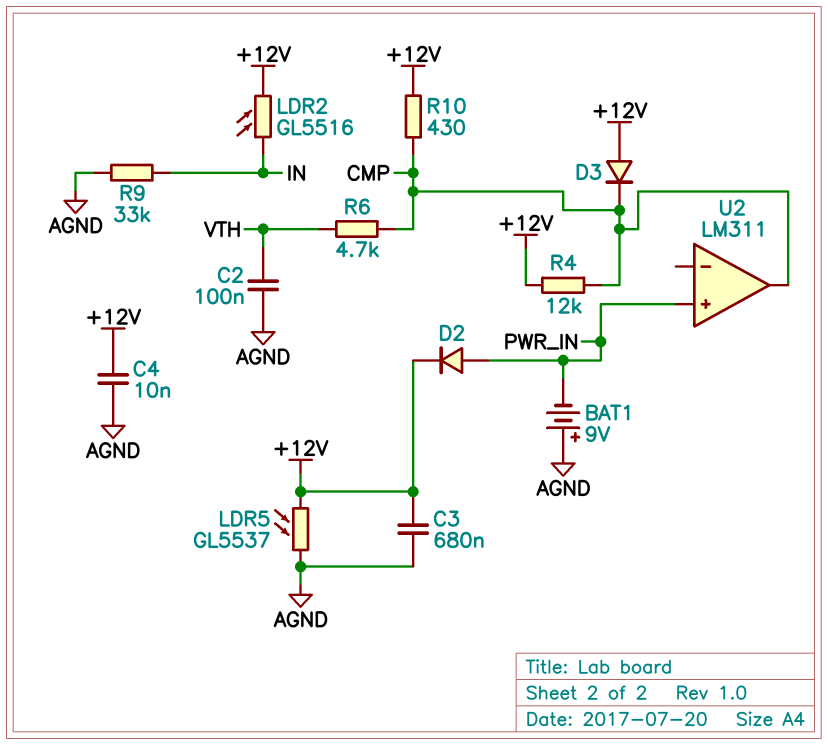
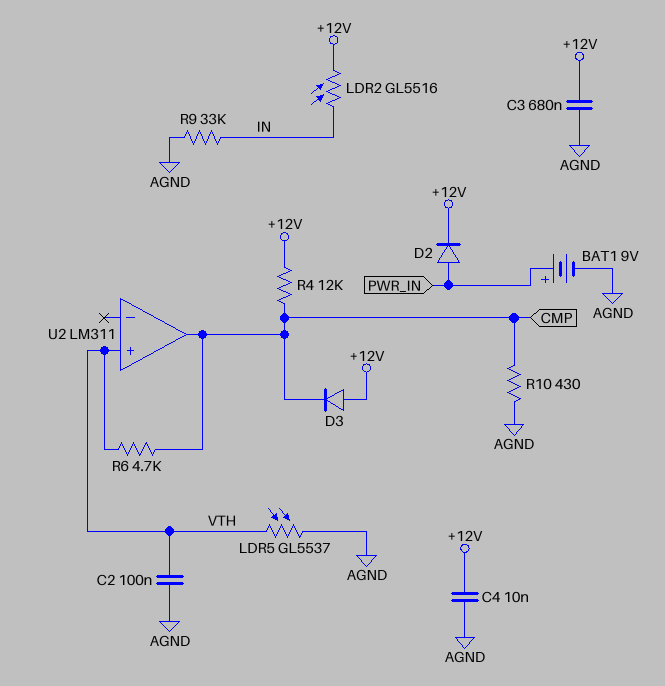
BAT1: 9V (plus AGND, minus PWR_IN) -> 9V (plus PWR_IN, minus AGND)
LDR5: GL5537 (+12V, AGND) -> GL5537 (AGND, VTH)
R10: 430 (+12V, CMP) -> 430 (AGND, CMP)
U2 pin in+: PWR_IN -> VTH

